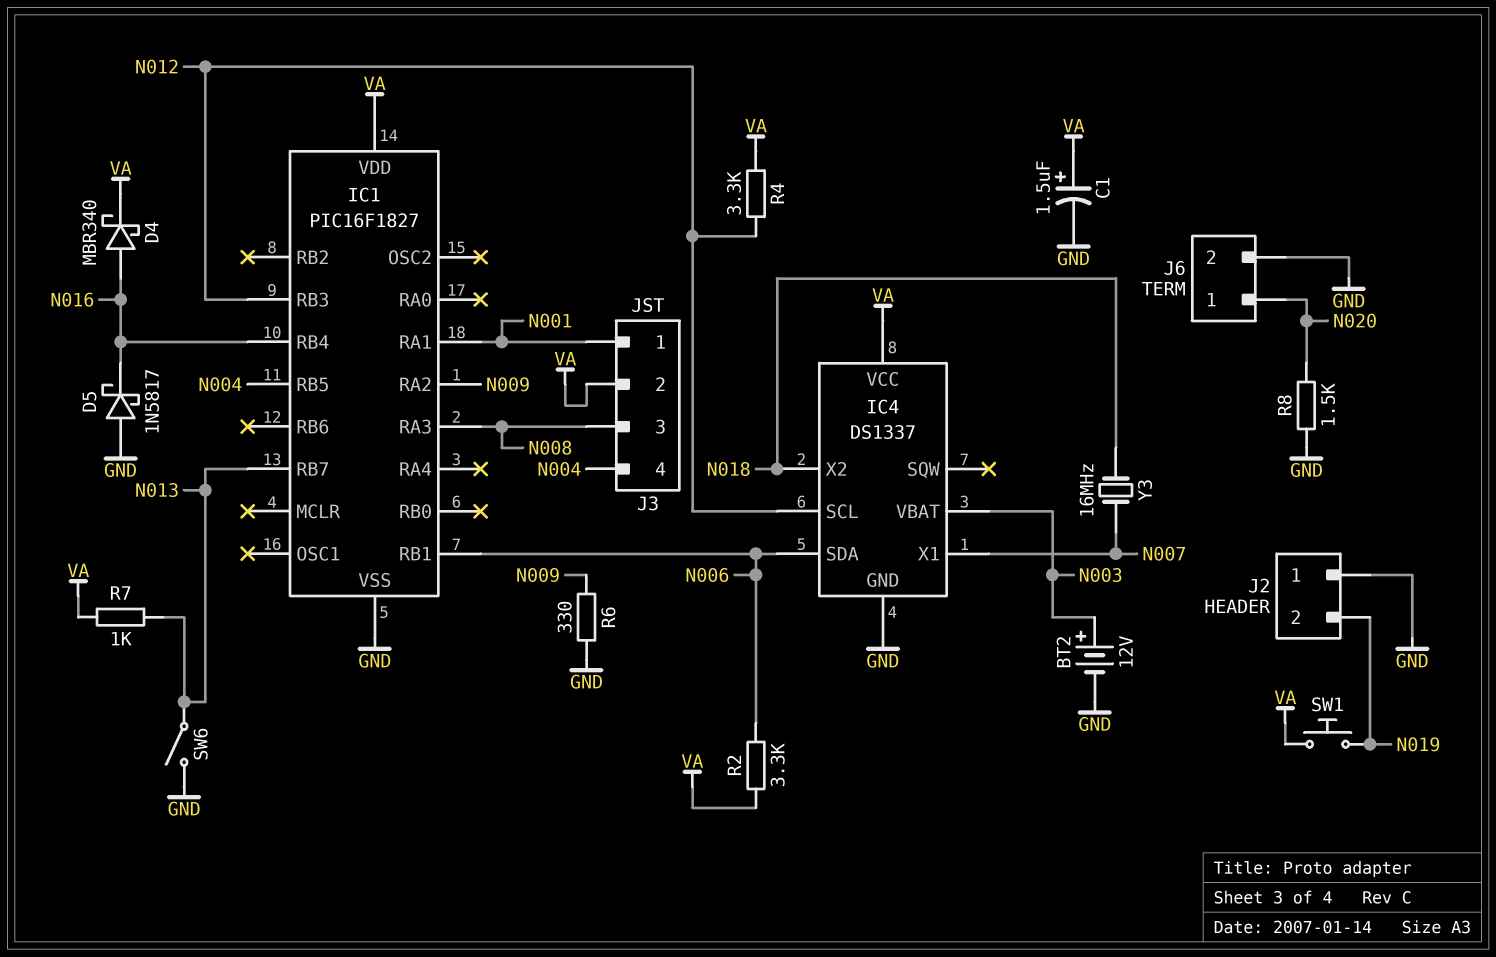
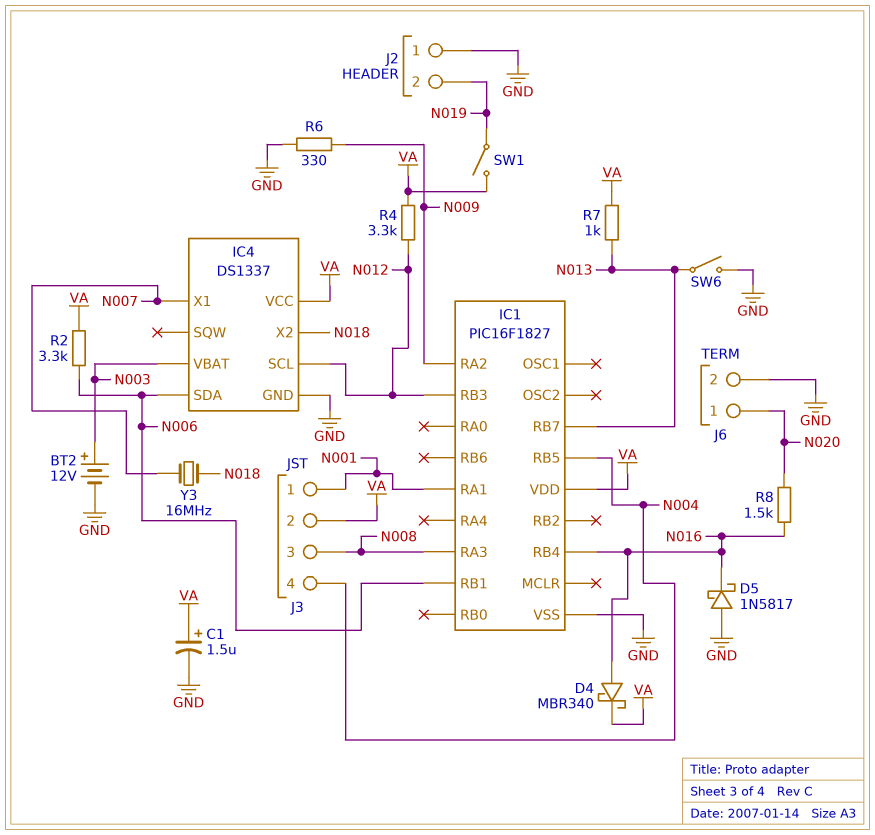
R8: 1.5k (GND, N020) -> 1.5k (N016, N020)
SW1: button (N019, VA) -> switch (N019, VA)

